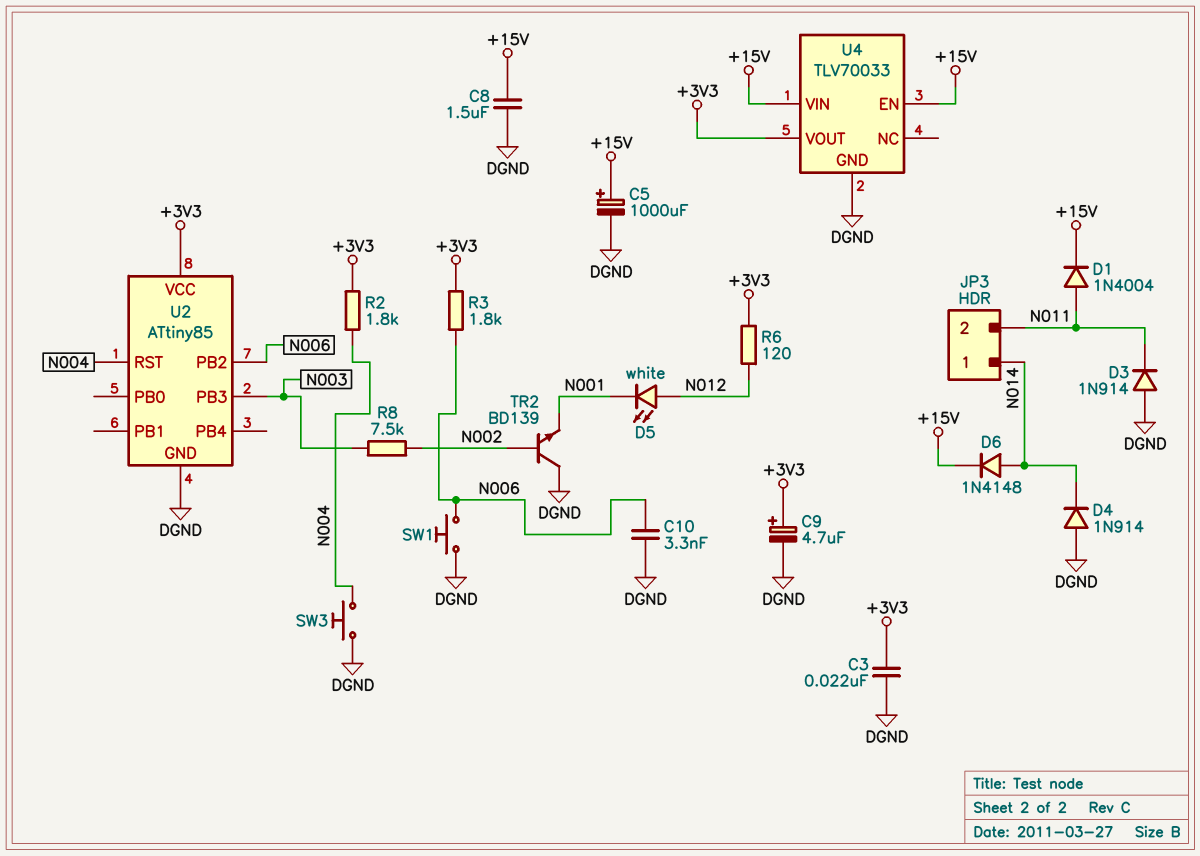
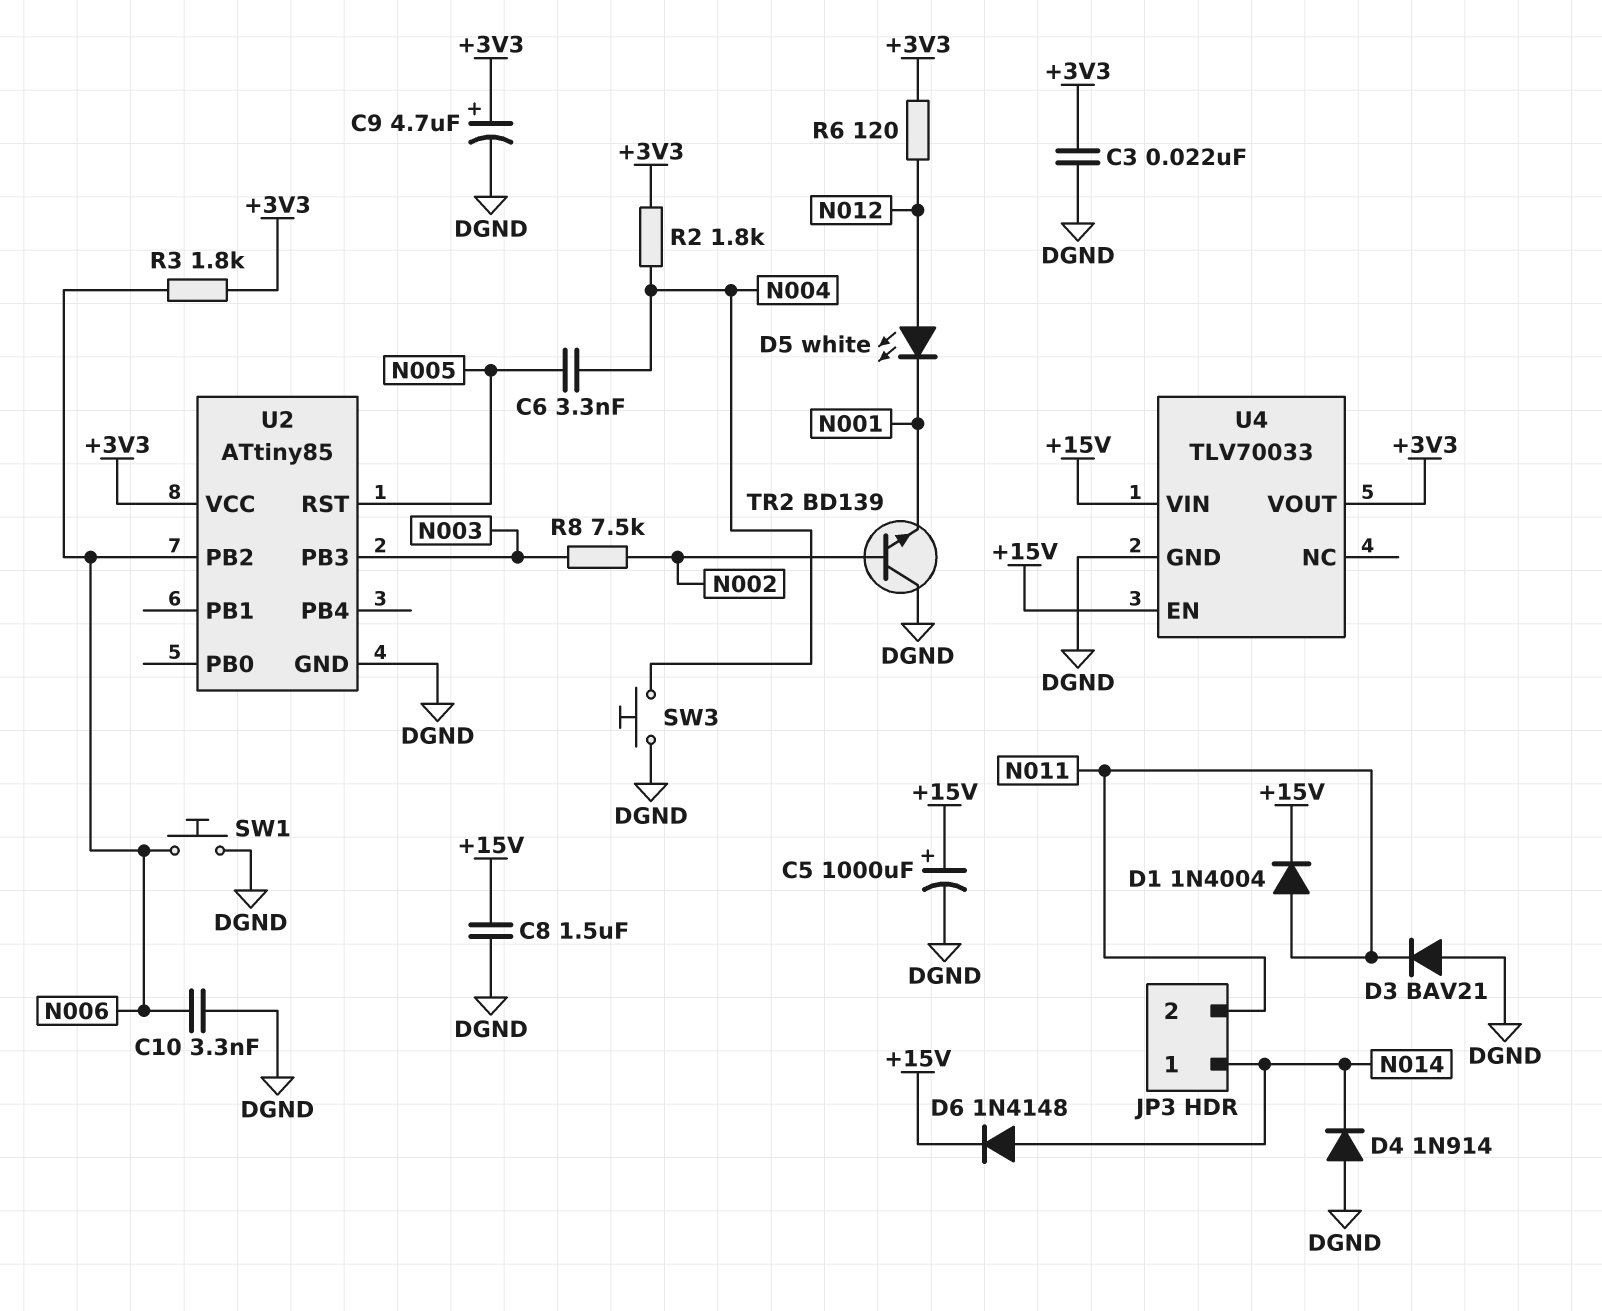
C6: none -> 3.3nF (N004, N005)
D3: diode 1N914 (A DGND, K N011) -> diode BAV21 (A DGND, K N011)
U2 pin RST: N004 -> N005

